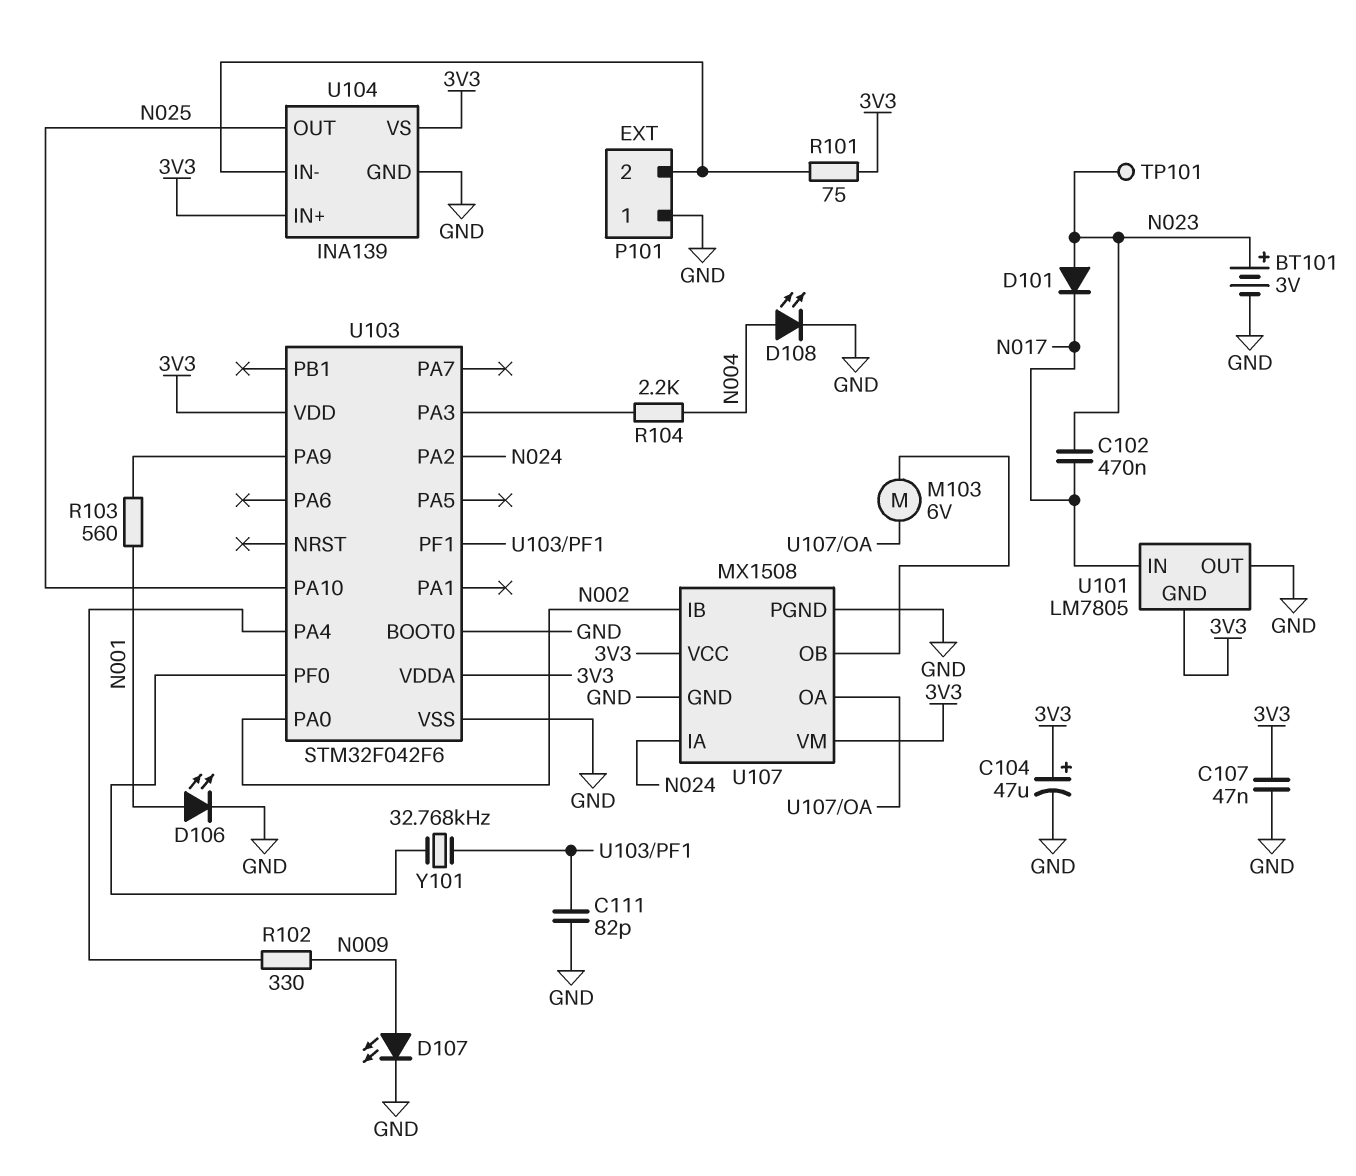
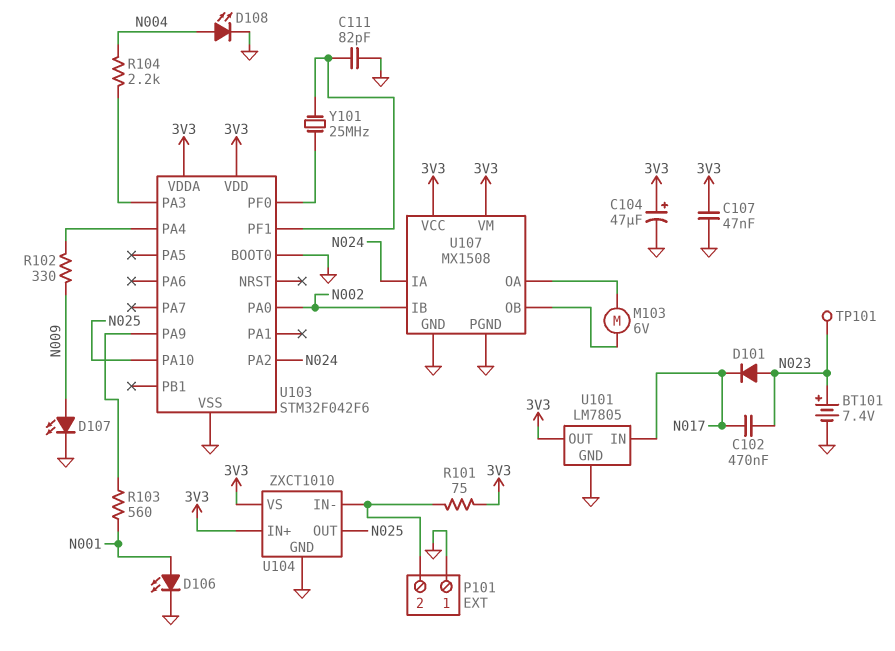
BT101: 3V (plus N023, minus GND) -> 7.4V (plus N023, minus GND)
U101 pin GND: 3V3 -> GND
U101 pin OUT: GND -> 3V3
U104: INA139 -> ZXCT1010
Y101: 32.768kHz (U103/PF0, U103/PF1) -> 25MHz (U103/PF0, U103/PF1)

